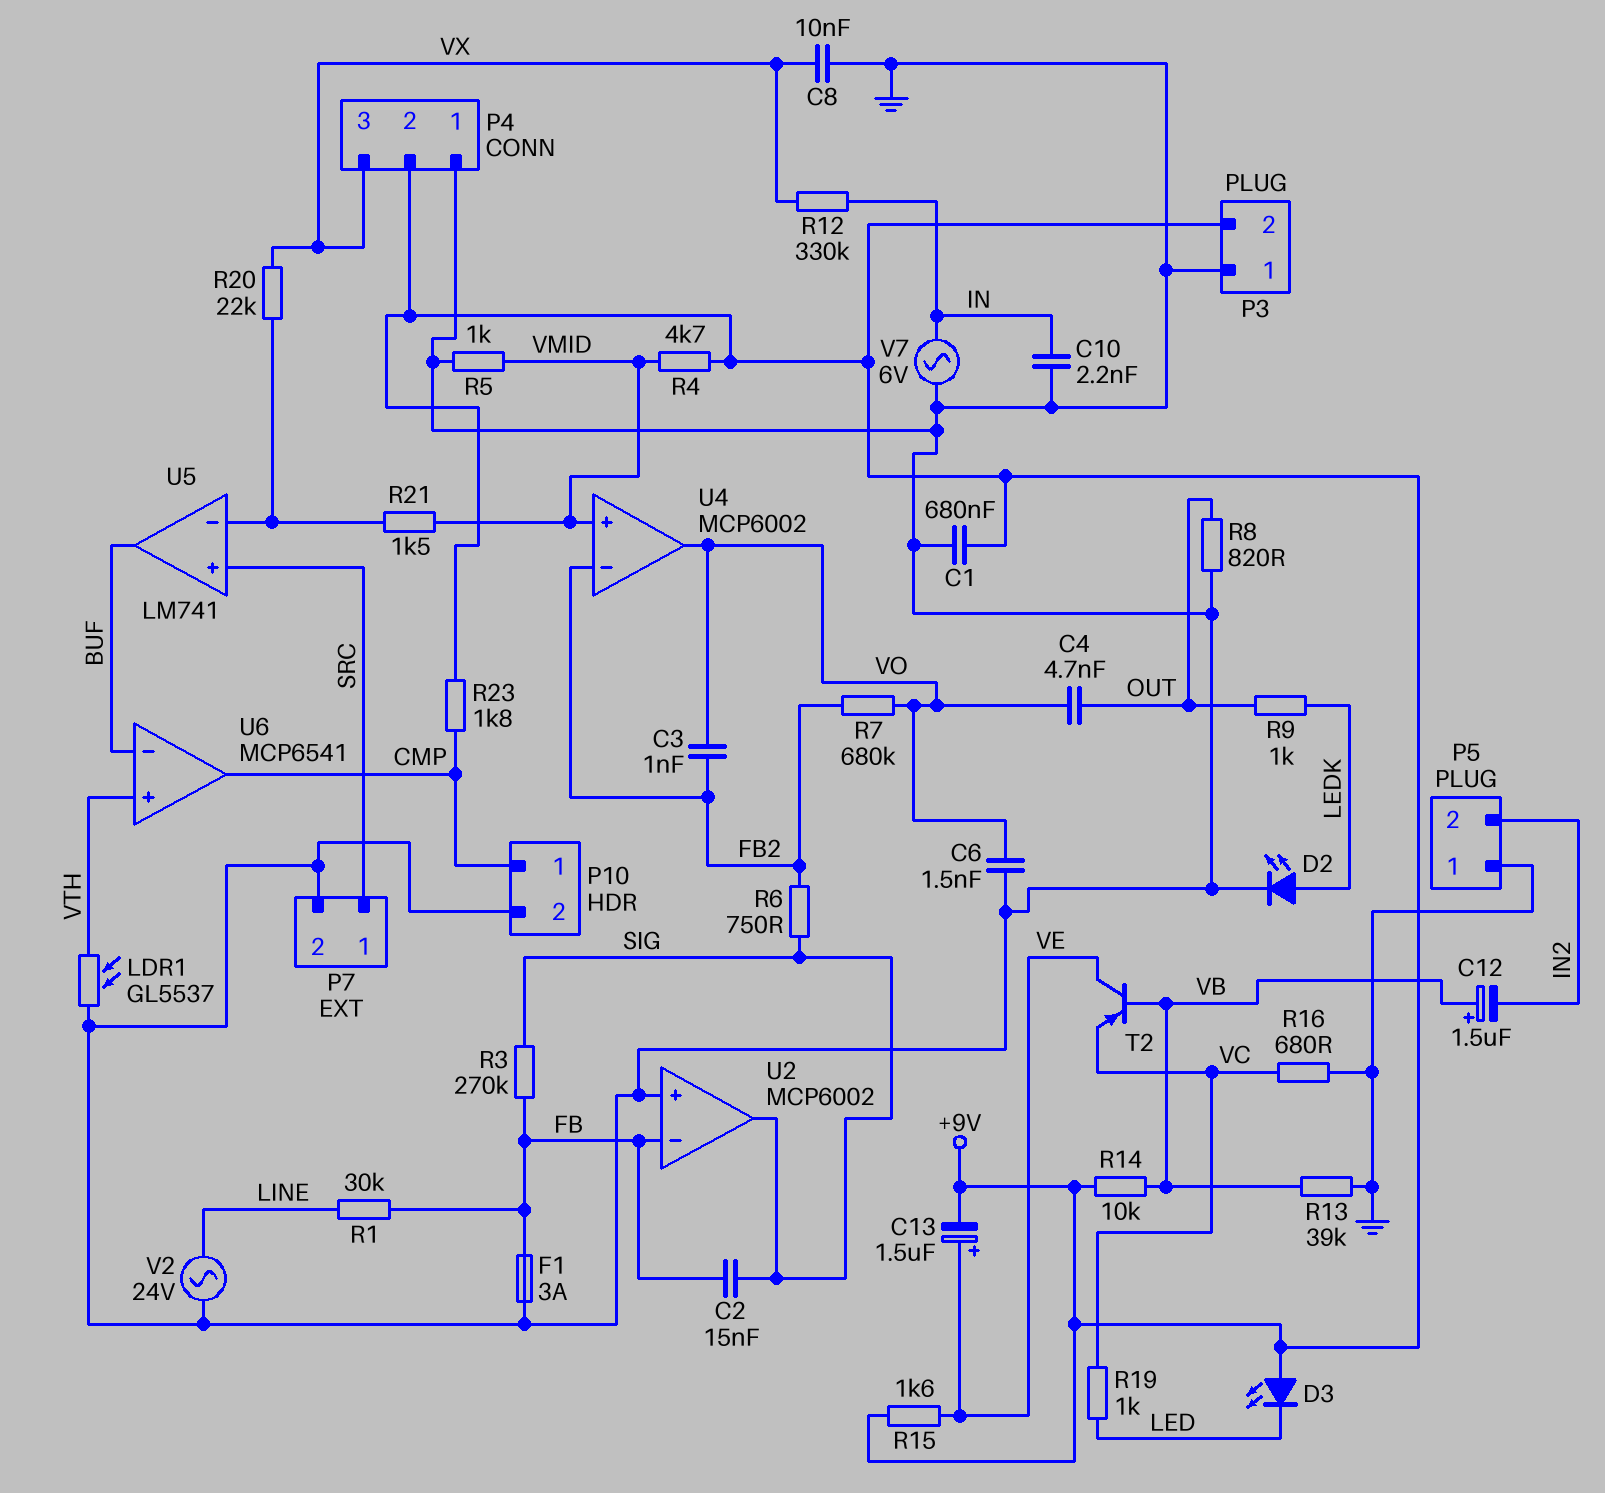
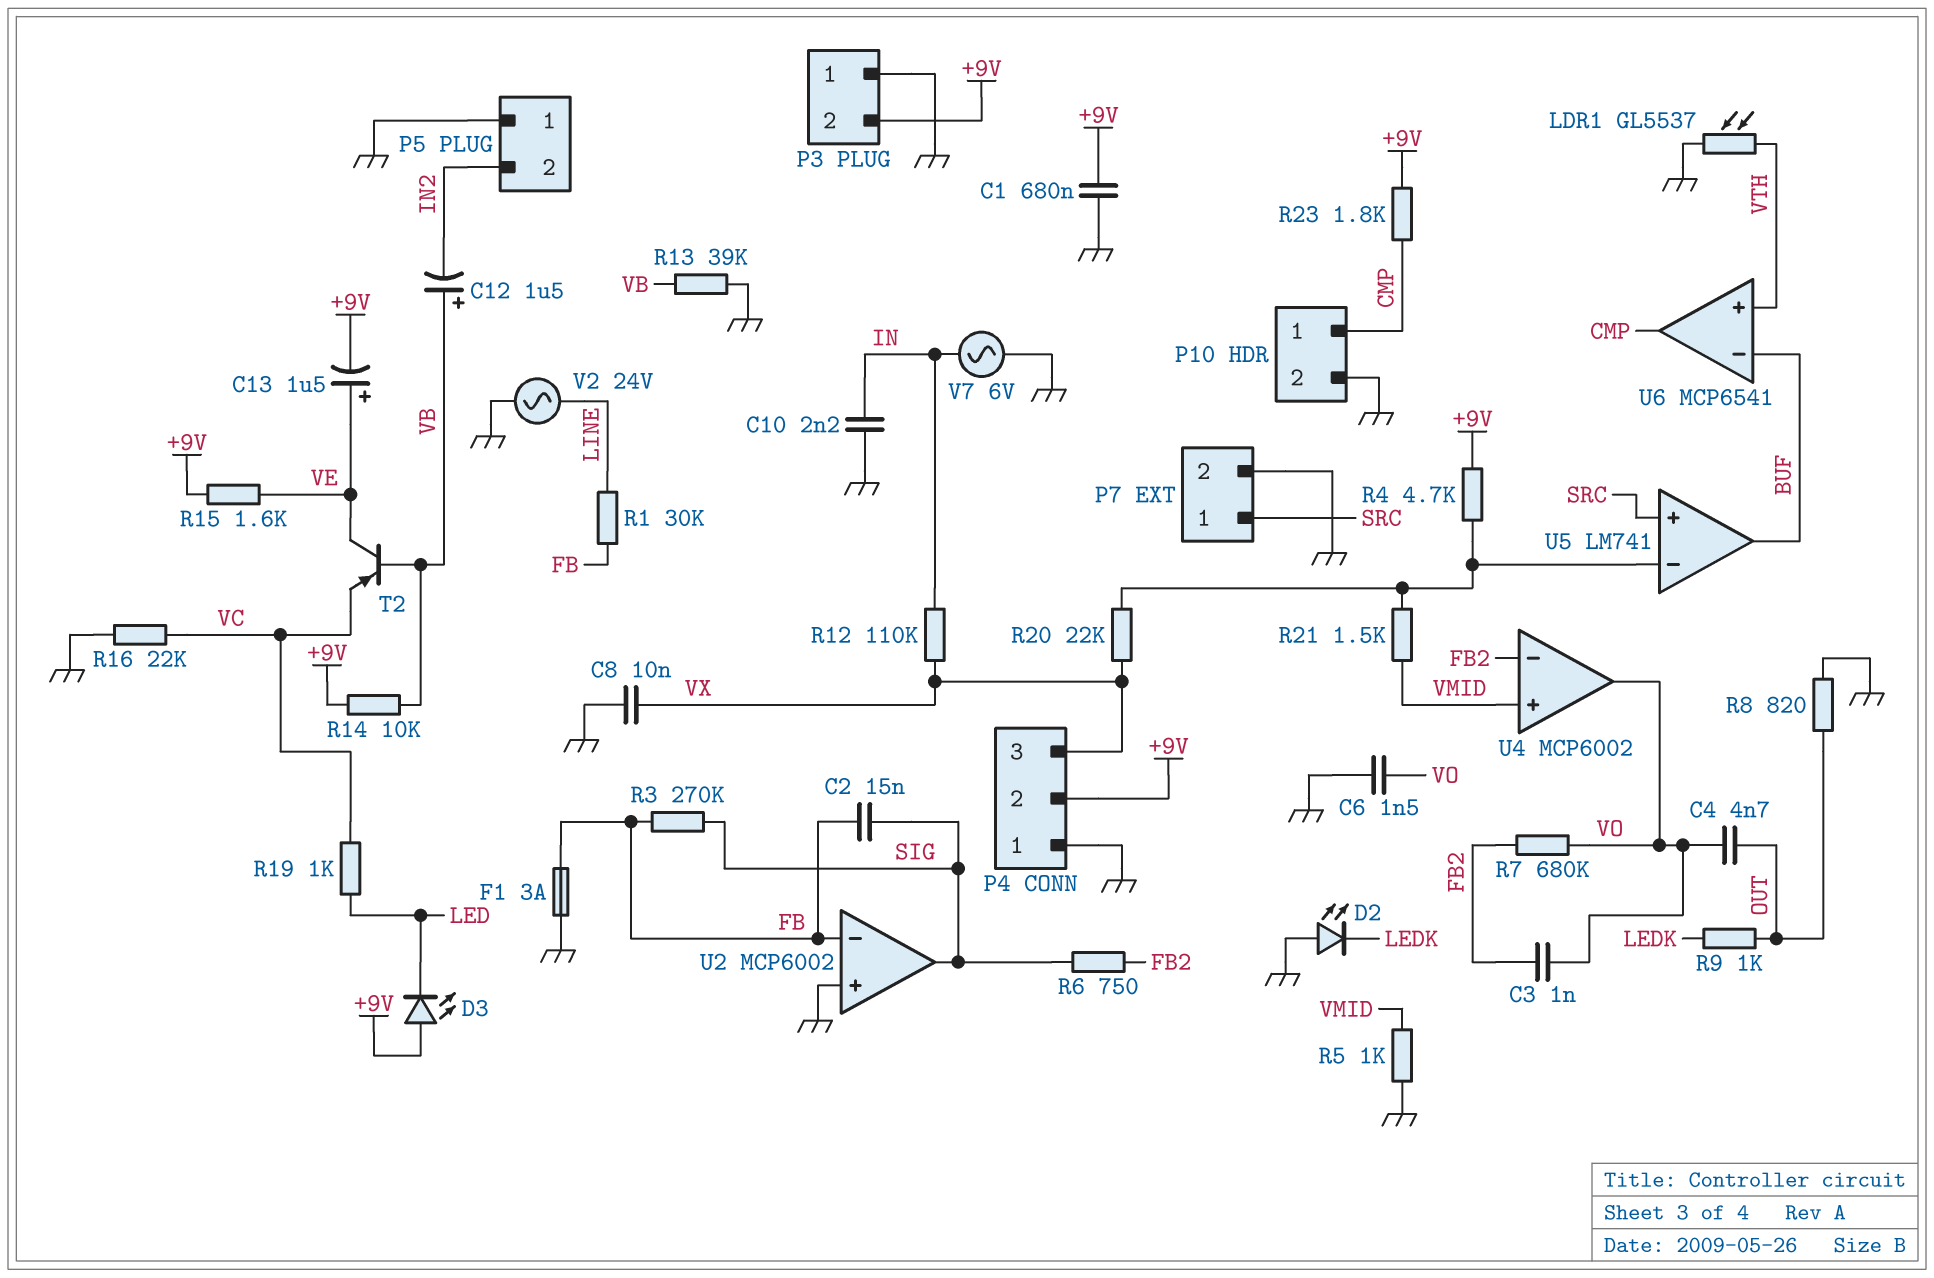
D2: LED (A LEDK, K GND) -> LED (A GND, K LEDK)
R4: 4.7k (+9V, VMID) -> 4.7k (+9V, U5/in-)
R12: 330k (IN, VX) -> 110k (IN, VX)
R16: 680 (GND, VC) -> 22k (GND, VC)

